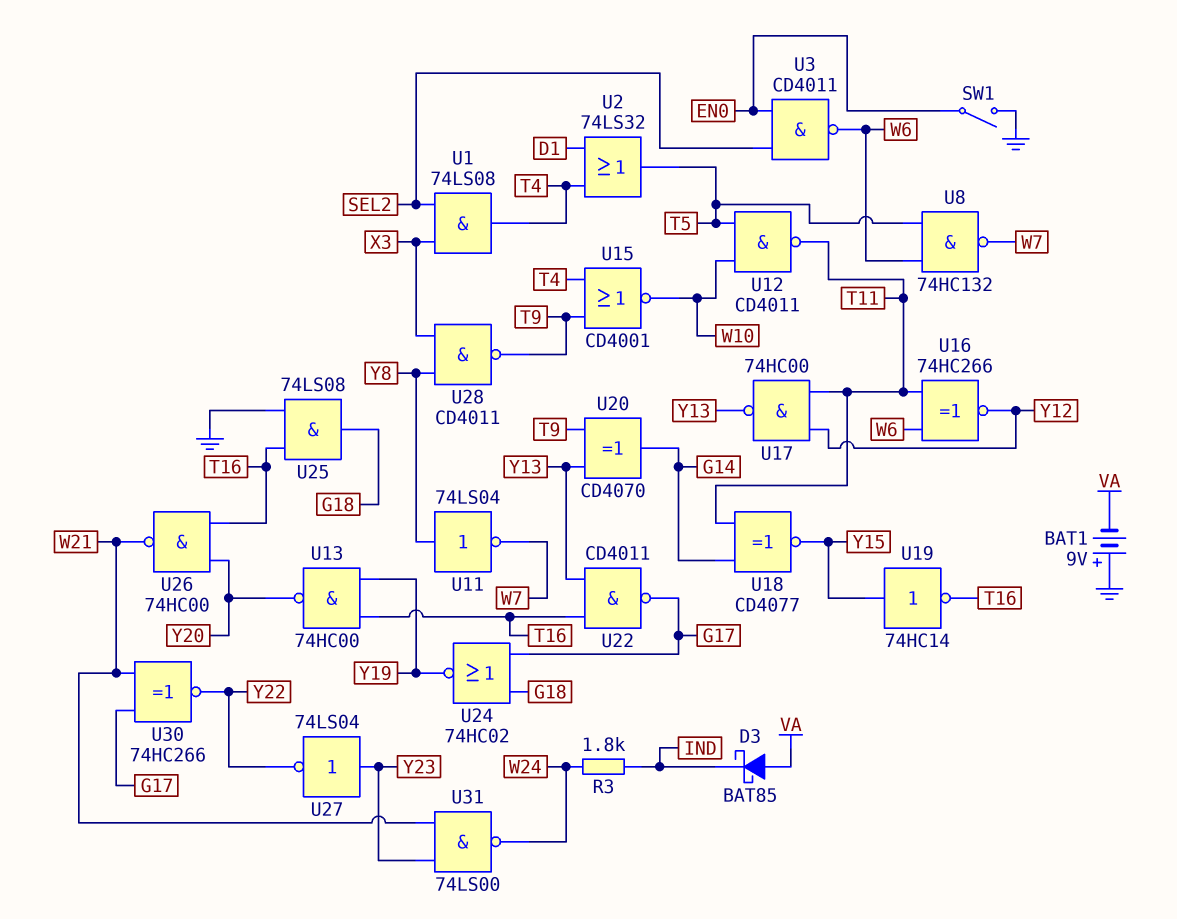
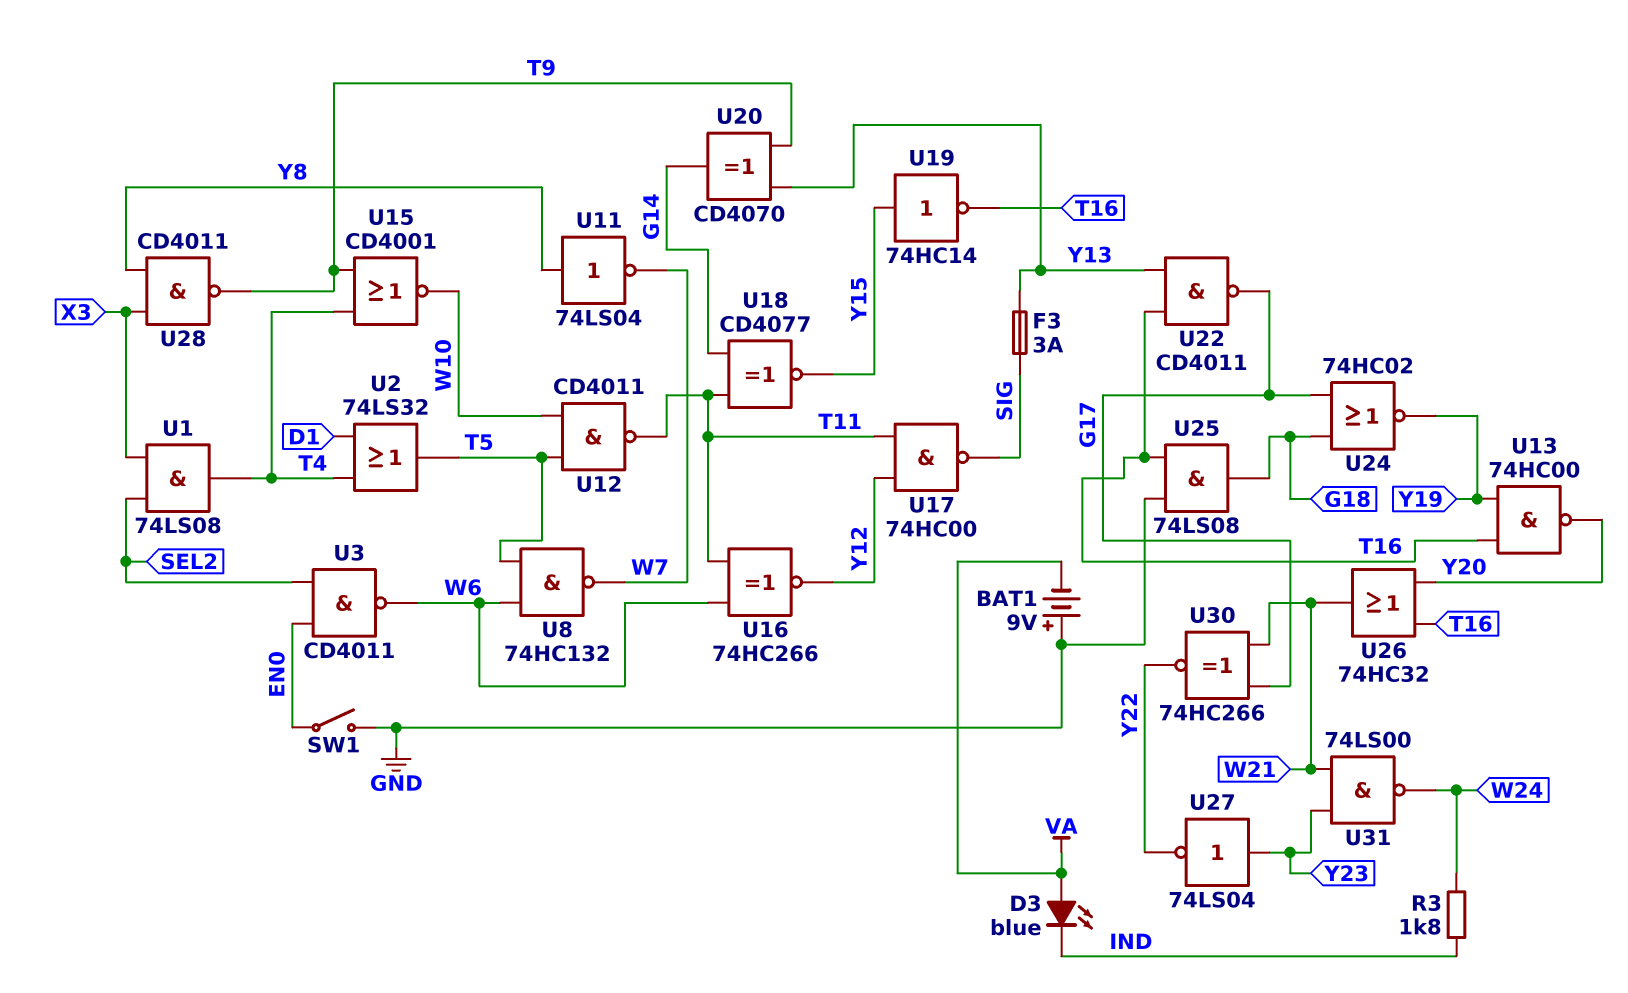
D3: schottky BAT85 (A VA, K IND) -> LED blue (A VA, K IND)
F3: none -> 3A (SIG, Y13)
U17: NAND 74HC00 (in T11, in Y12, out Y13) -> NAND 74HC00 (in T11, in Y12, out SIG)
U26: NAND 74HC00 (in T16, in Y20, out W21) -> OR 74HC32 (in T16, in Y20, out W21)

